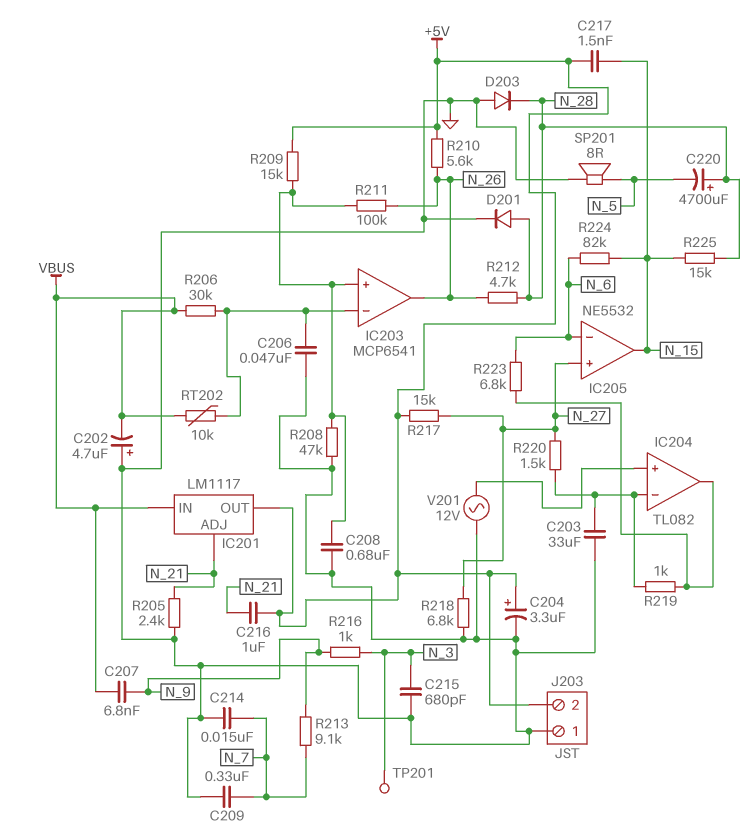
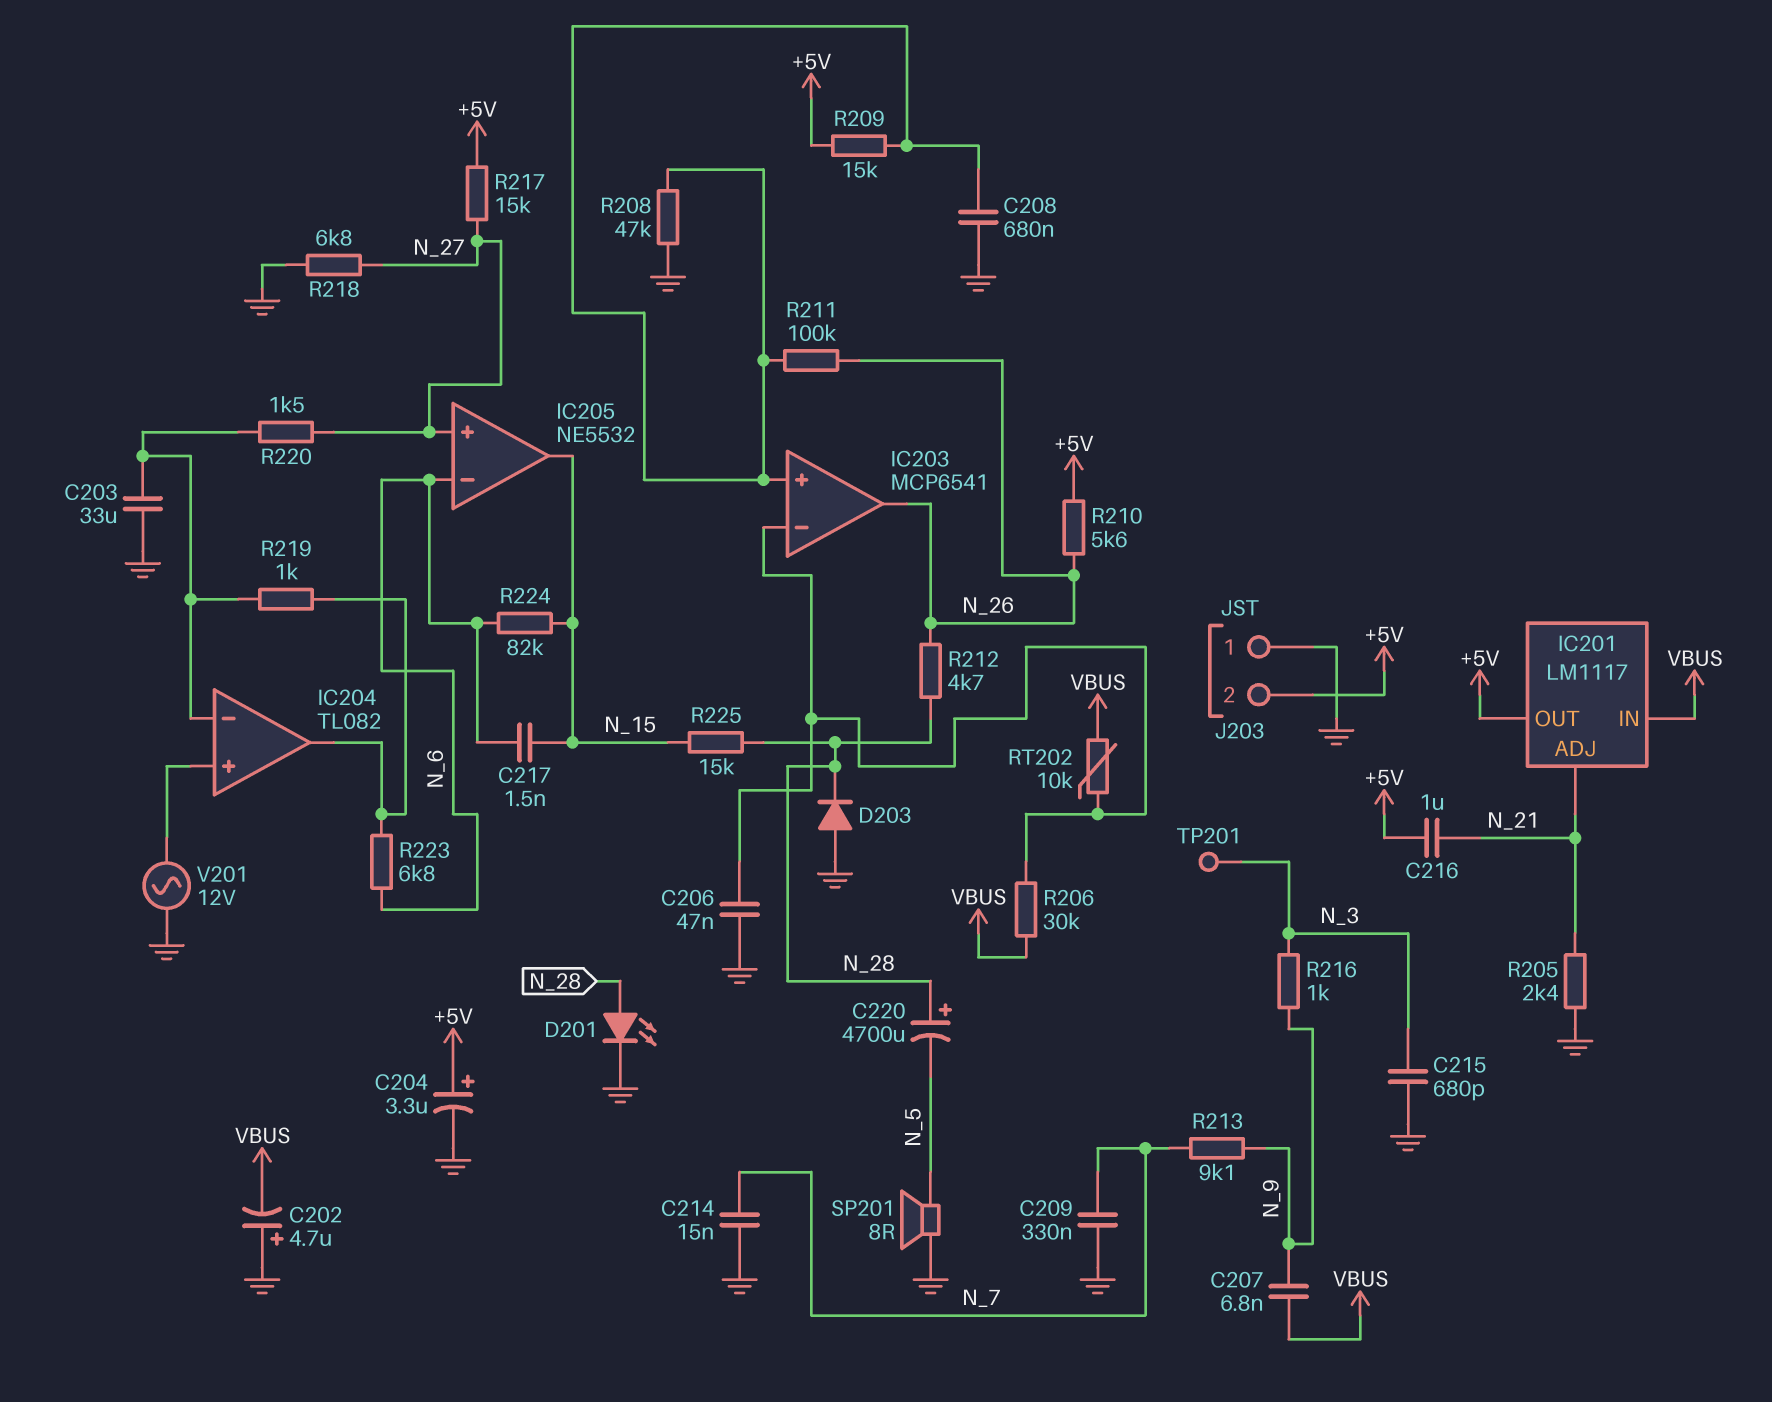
C217: 1.5nF (+5V, N_15) -> 1.5nF (N_6, N_15)
D201: diode (A N_28, K GND) -> LED (A N_28, K GND)

